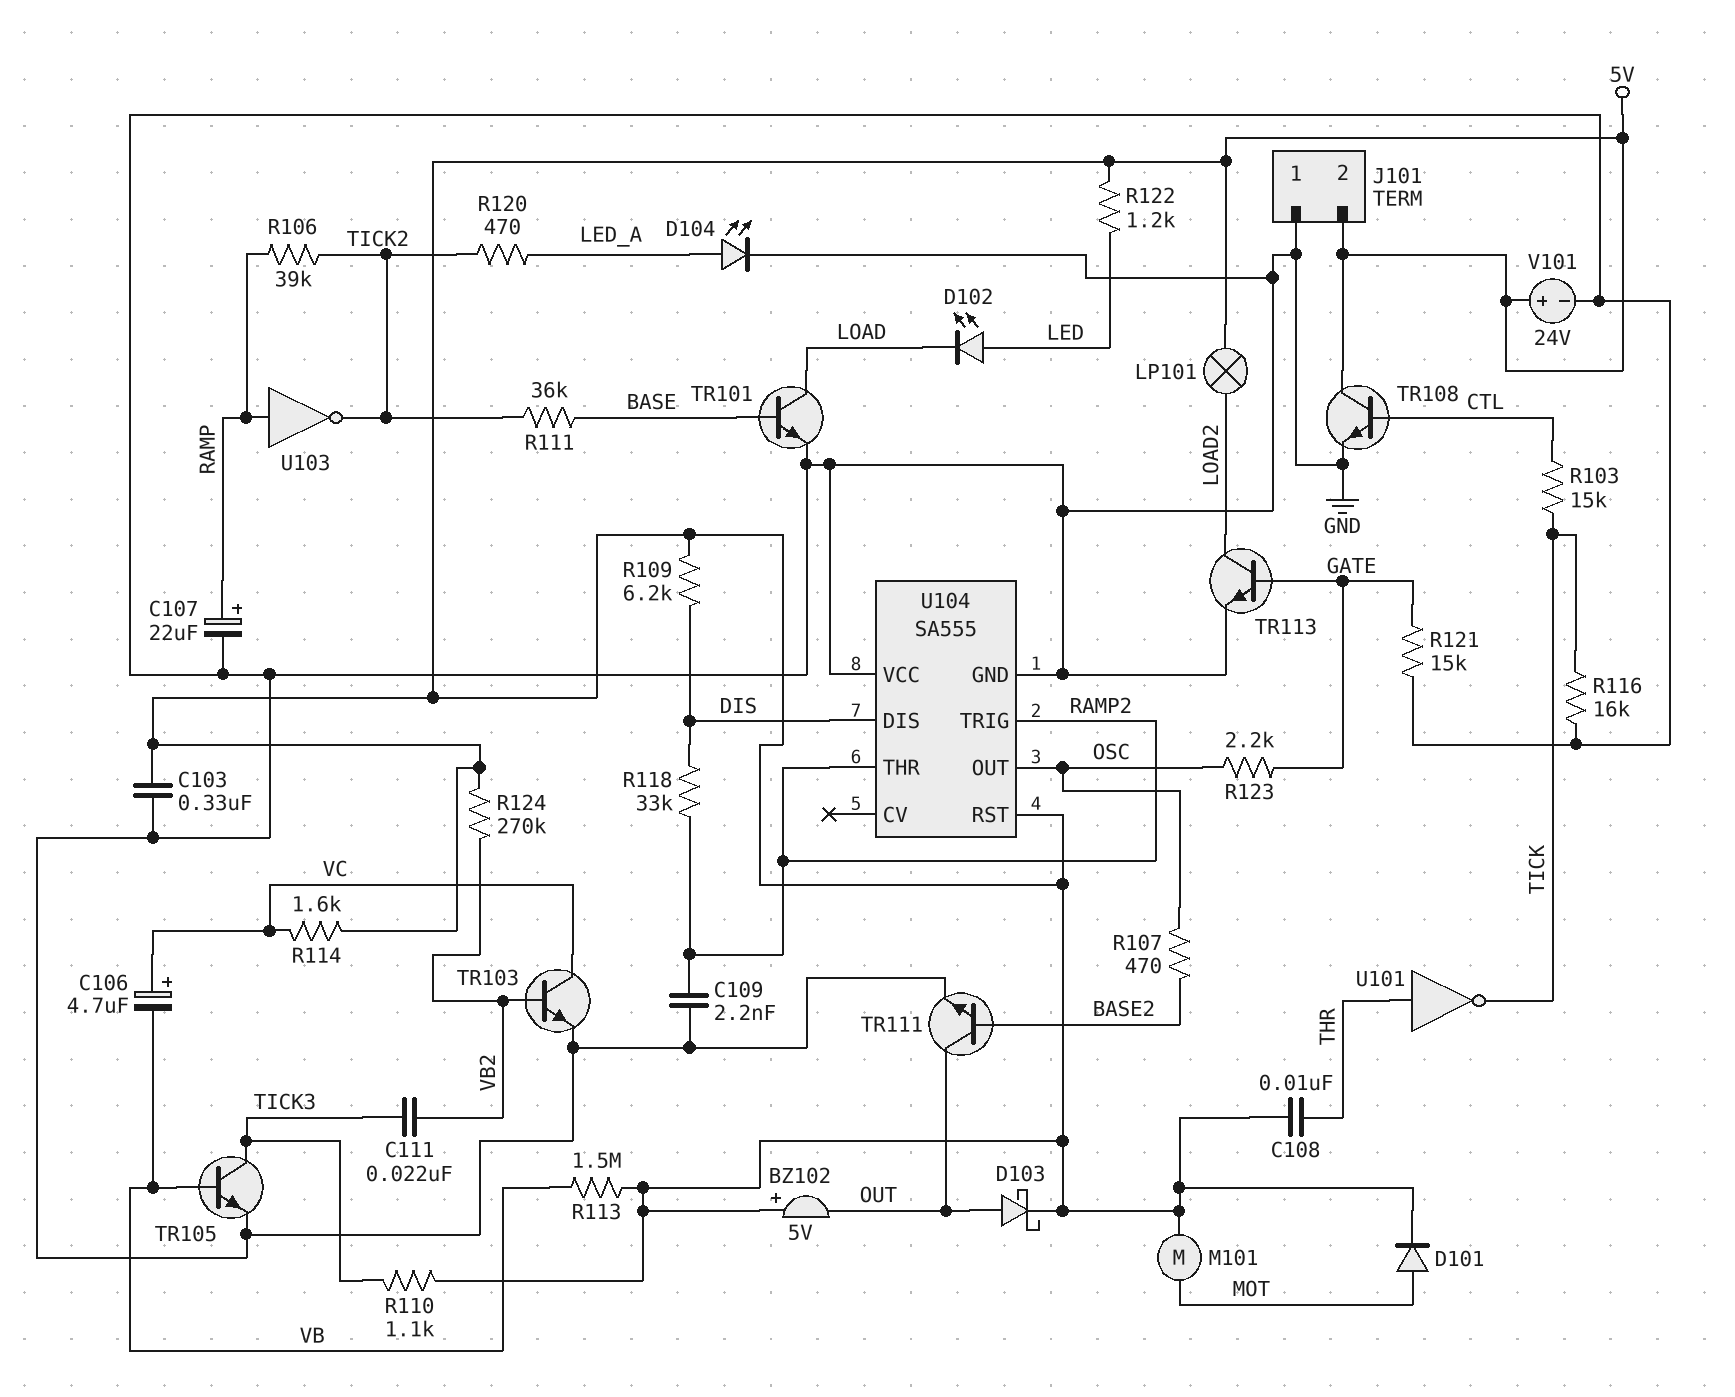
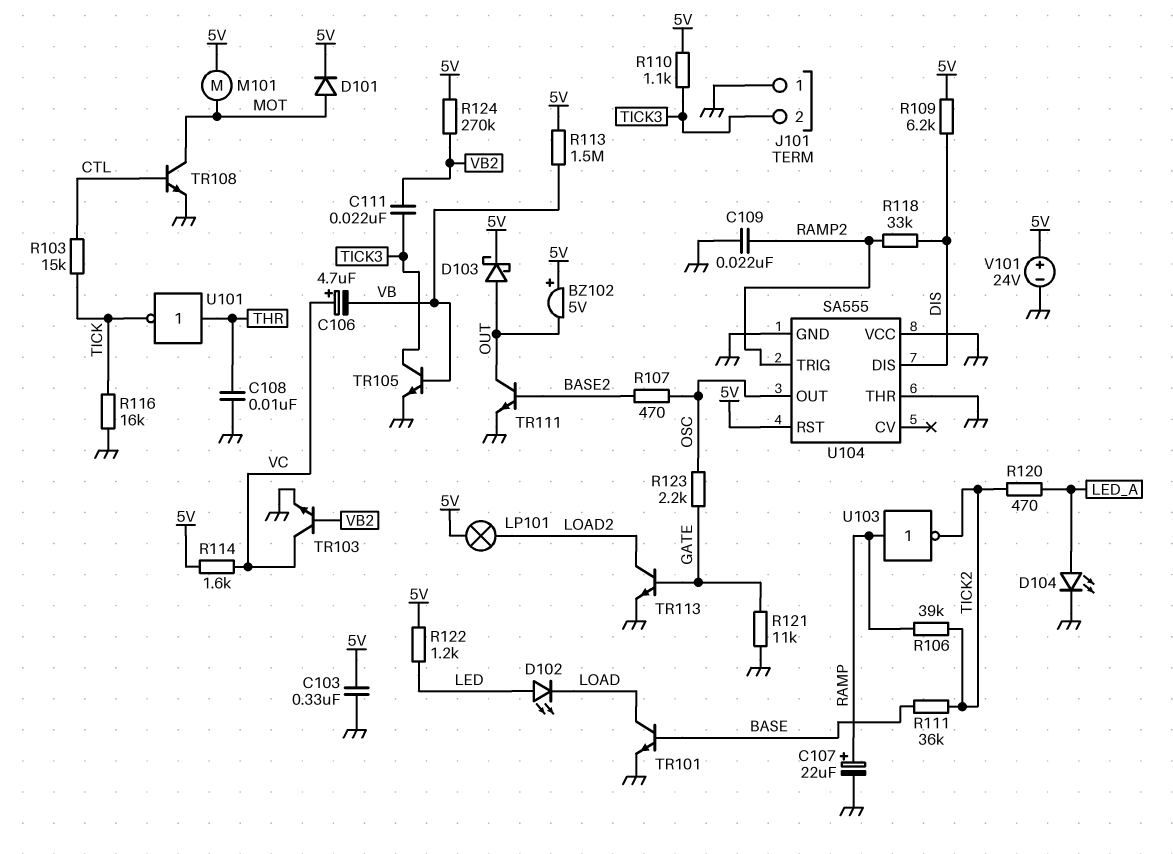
C108: 10nF (5V, THR) -> 10nF (GND, THR)
C109: 2.2nF (GND, RAMP2) -> 22nF (GND, RAMP2)
J101 pin 2: 5V -> TICK3
R121: 15k (GATE, GND) -> 11k (GATE, GND)
TR108: NPN (B CTL, C 5V, E GND) -> NPN (B CTL, C MOT, E GND)
U104 pin THR: RAMP2 -> GND

